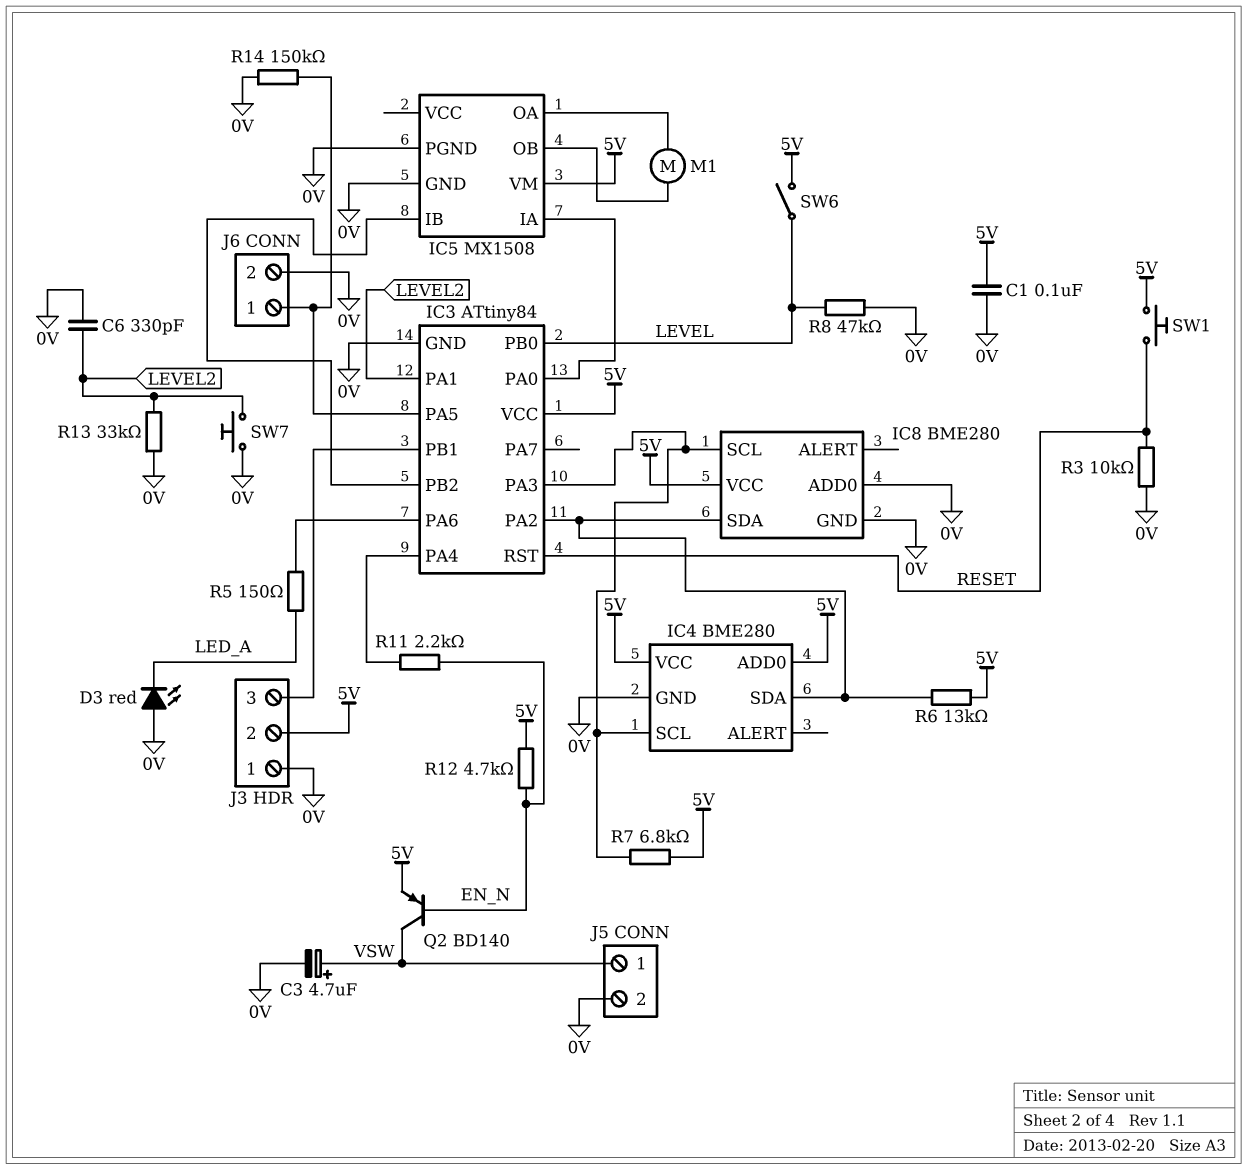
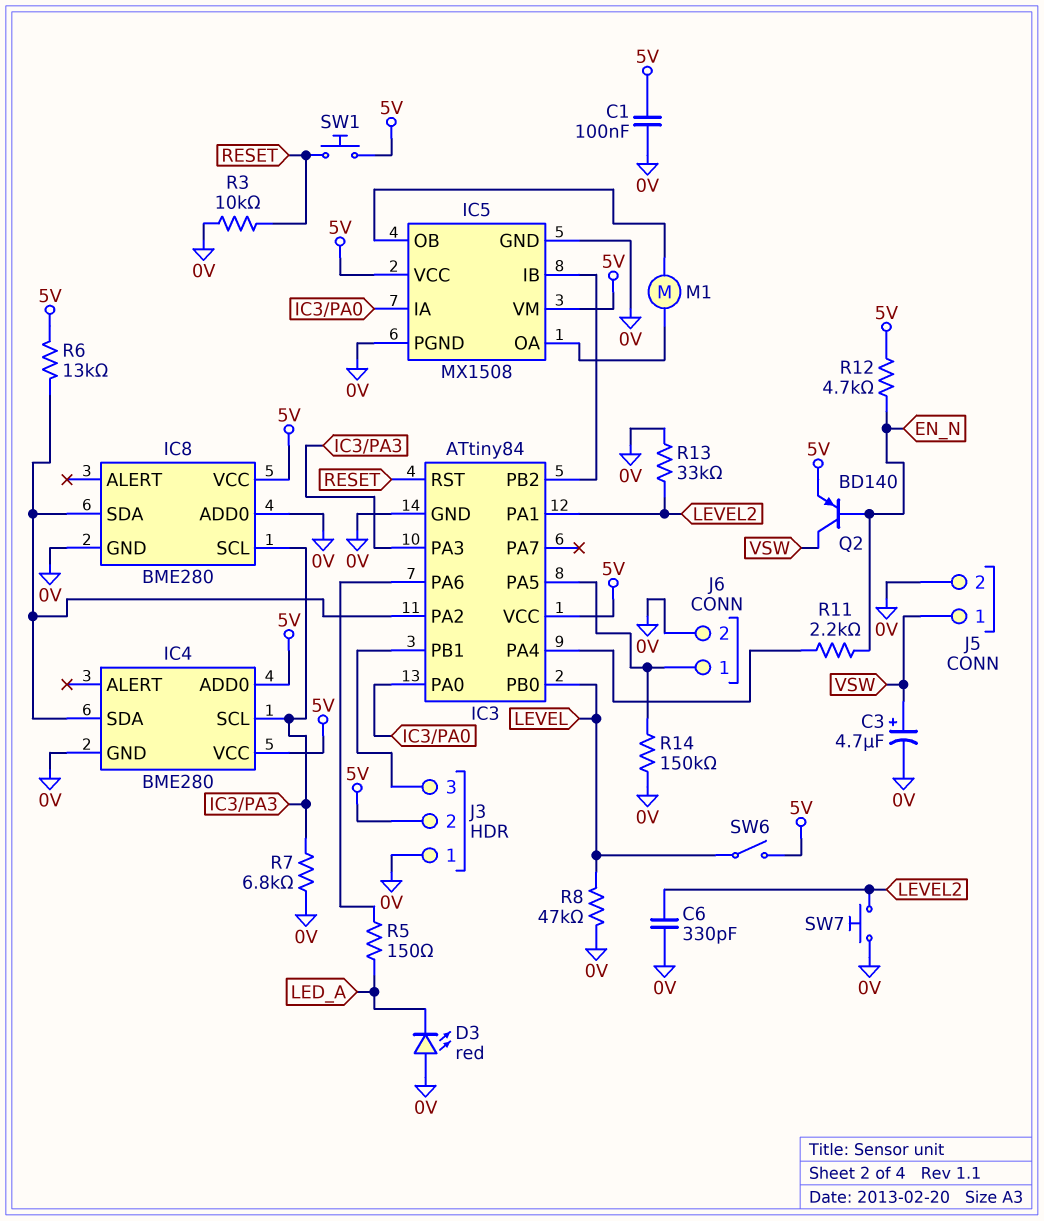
IC5 pin VCC: none -> 5V
R7: 6.8k (5V, IC3/PA3) -> 6.8k (0V, IC3/PA3)

